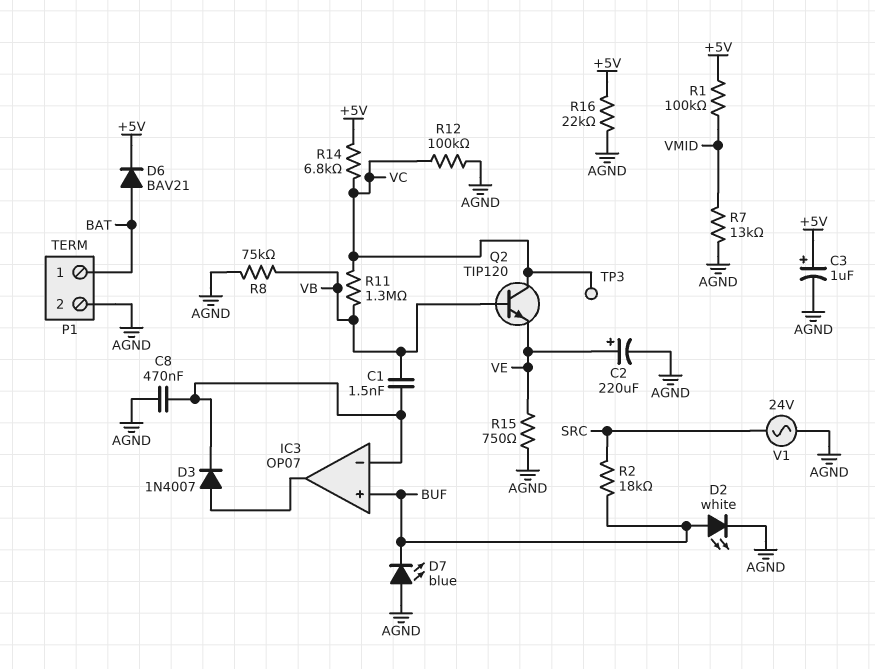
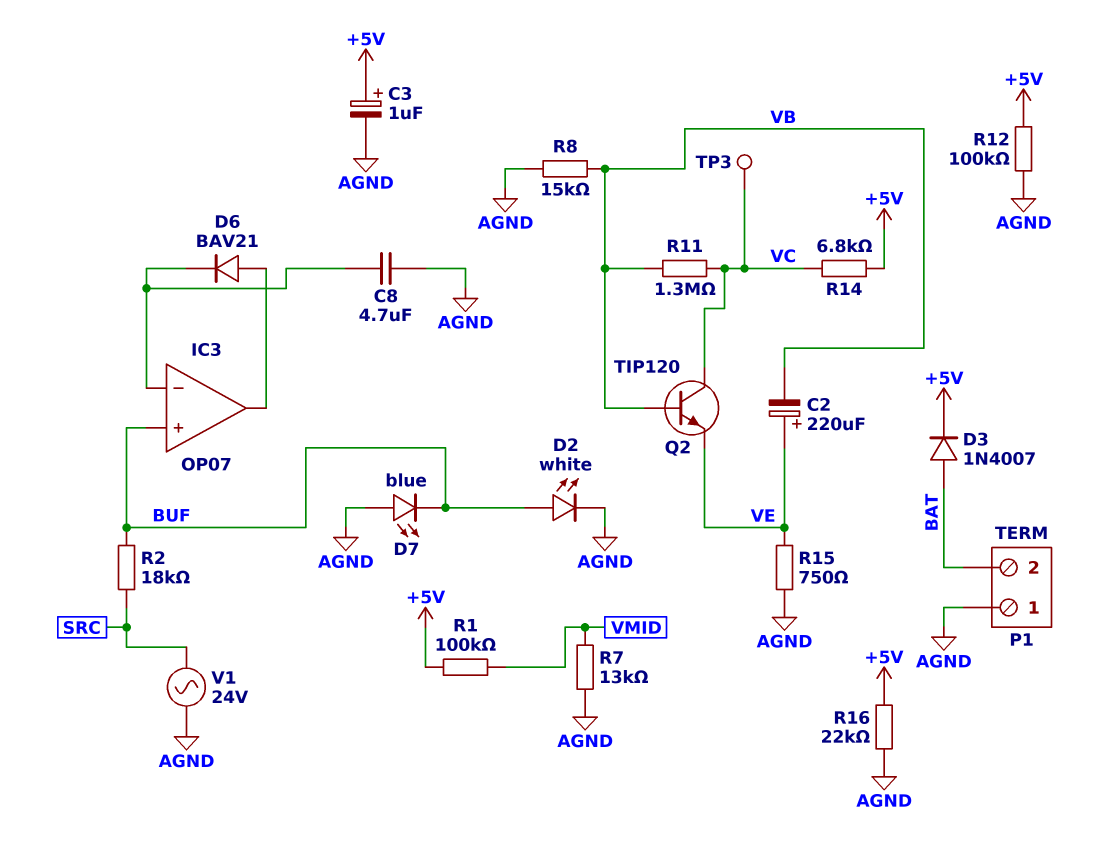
C1: 1.5nF (IC3/in-, VB) -> none
C2: 220uF (plus VE, minus AGND) -> 220uF (plus VE, minus VB)
C8: 470nF (AGND, IC3/in-) -> 4.7uF (AGND, IC3/in-)
D3: diode 1N4007 (A IC3/out, K IC3/in-) -> diode 1N4007 (A BAT, K +5V)
D6: diode BAV21 (A BAT, K +5V) -> diode BAV21 (A IC3/out, K IC3/in-)
P1 pin 1: BAT -> AGND
P1 pin 2: AGND -> BAT
R8: 75k (AGND, VB) -> 15k (AGND, VB)
R12: 100k (AGND, VC) -> 100k (+5V, AGND)

